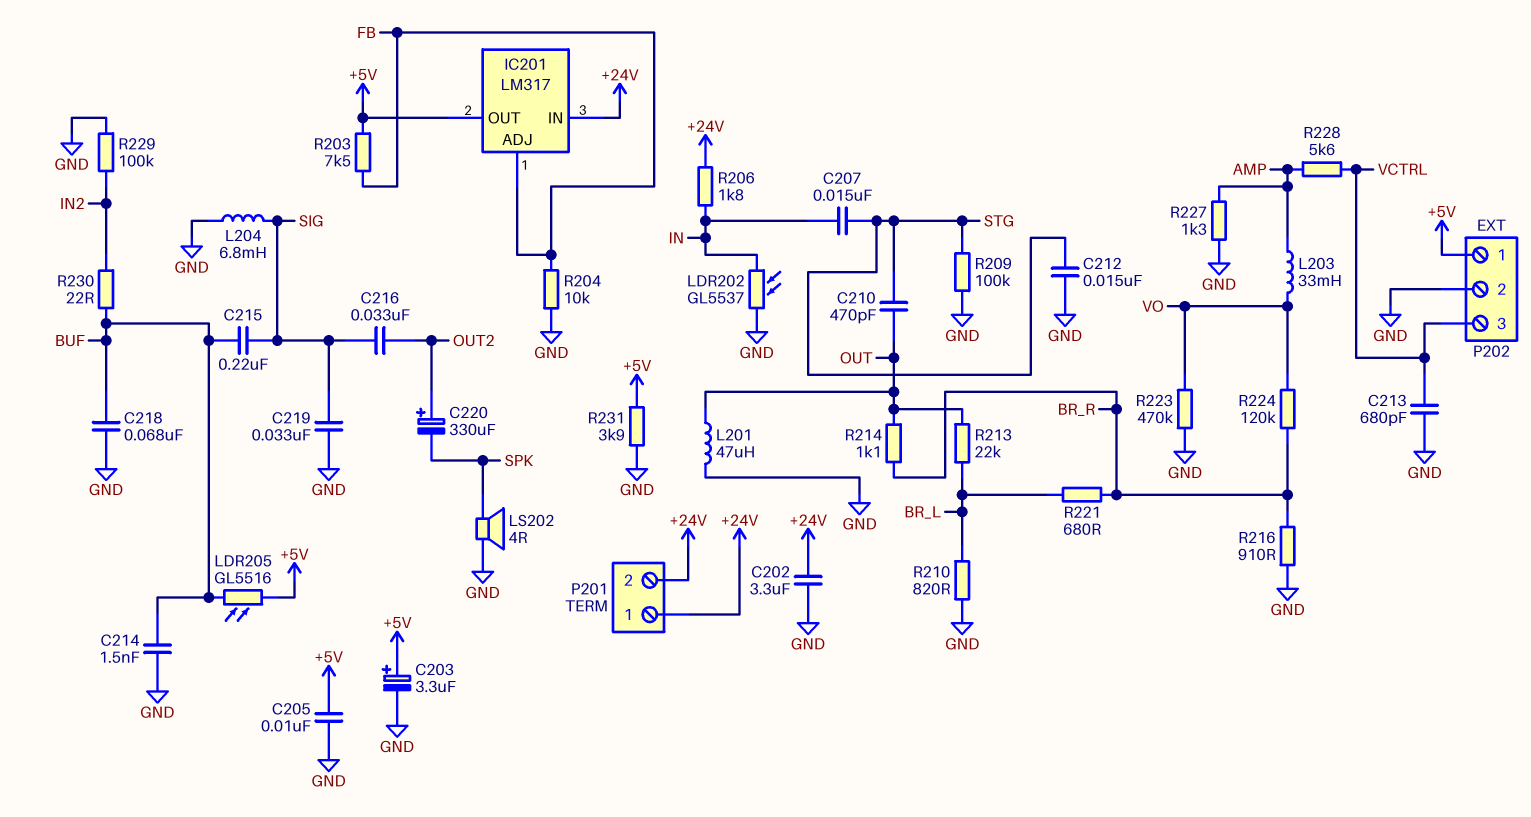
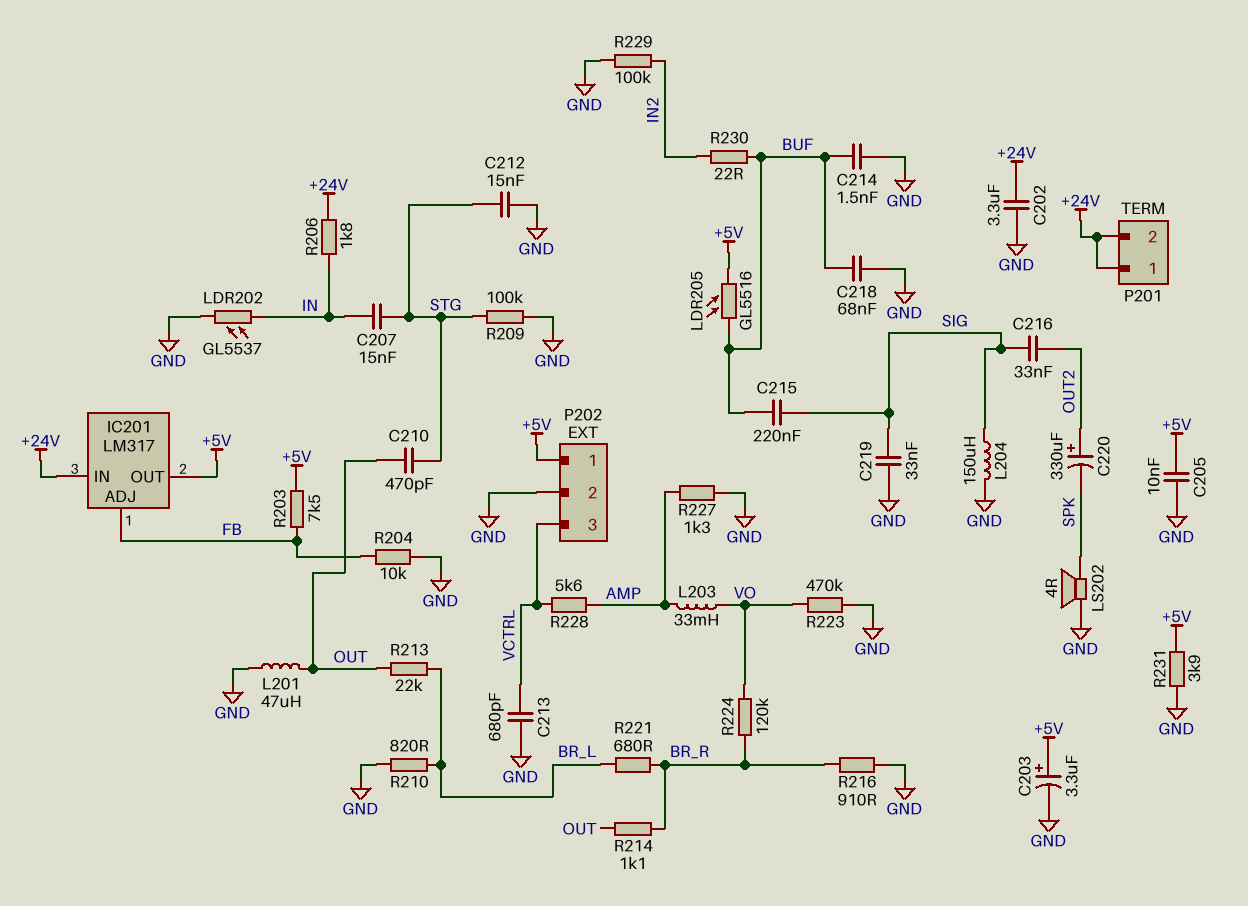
L204: 6.8mH (GND, SIG) -> 150uH (GND, SIG)

